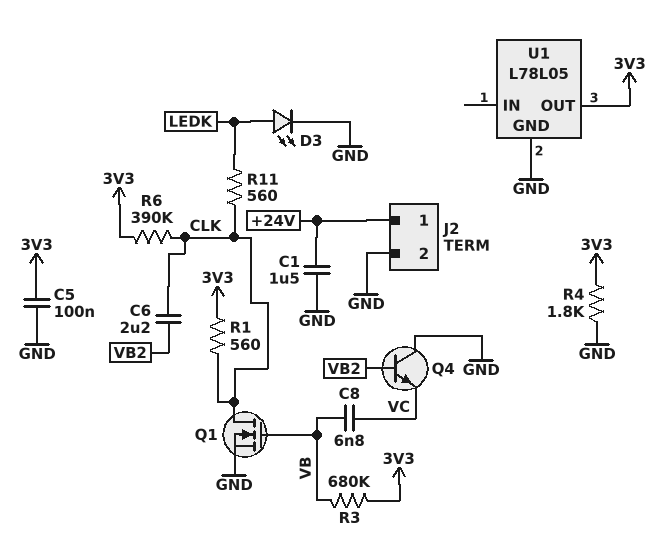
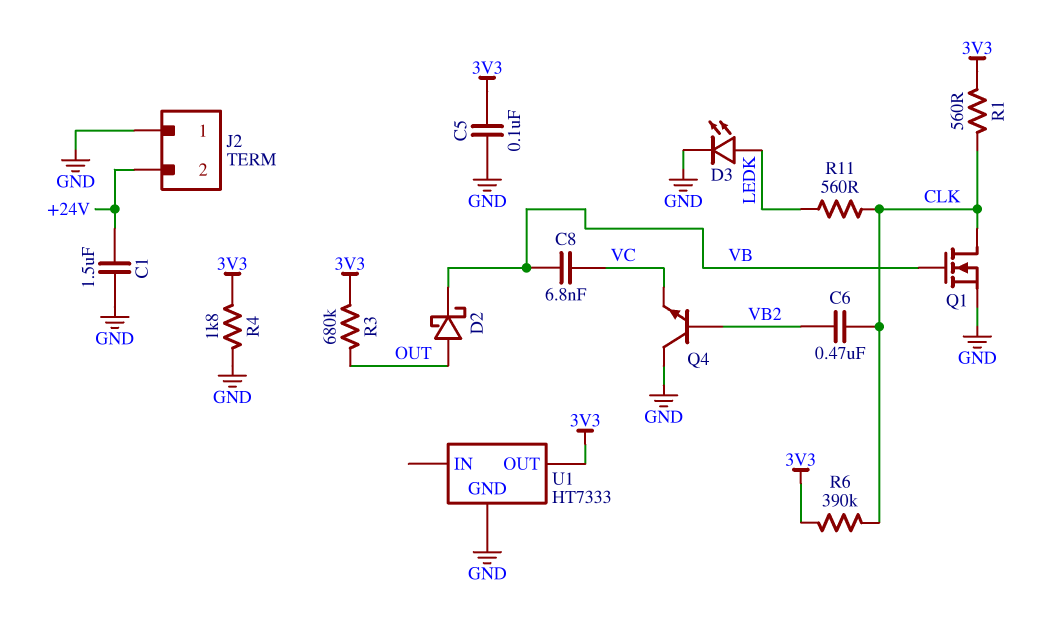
C6: 2.2uF (CLK, VB2) -> 470nF (CLK, VB2)
D2: none -> schottky (A OUT, K VB)
J2 pin 1: +24V -> GND
J2 pin 2: GND -> +24V
R3: 680k (3V3, VB) -> 680k (3V3, OUT)
U1: L78L05 -> HT7333

